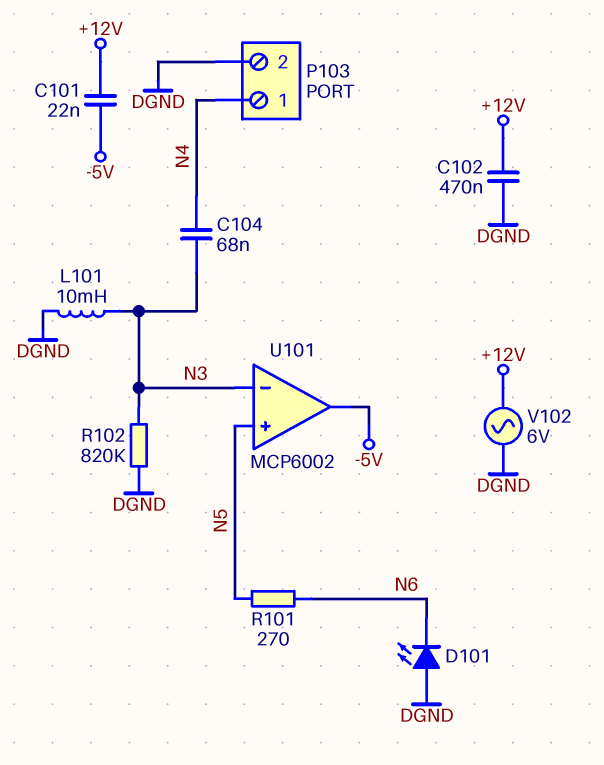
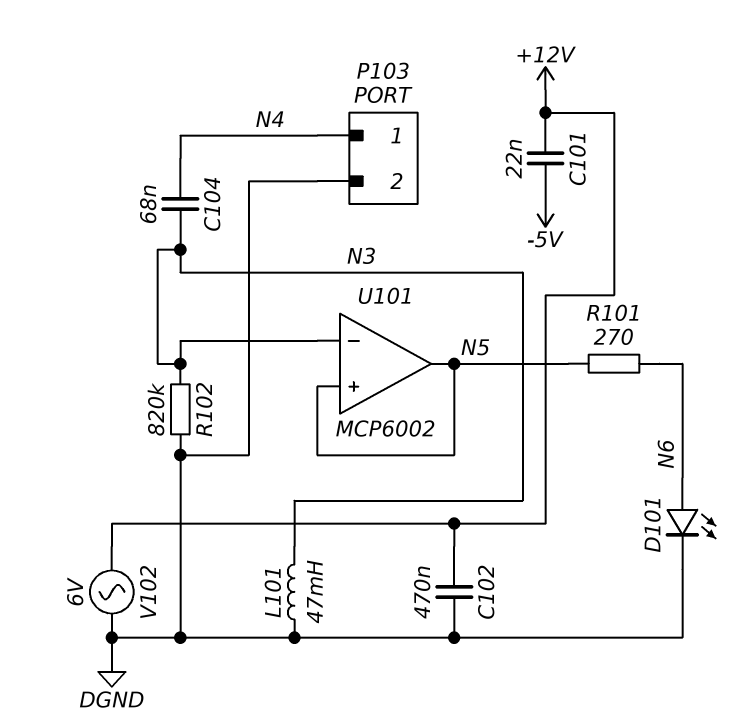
D101: LED (A DGND, K N6) -> LED (A N6, K DGND)
L101: 10mH (DGND, N3) -> 47mH (DGND, N3)
U101 pin out: -5V -> N5

